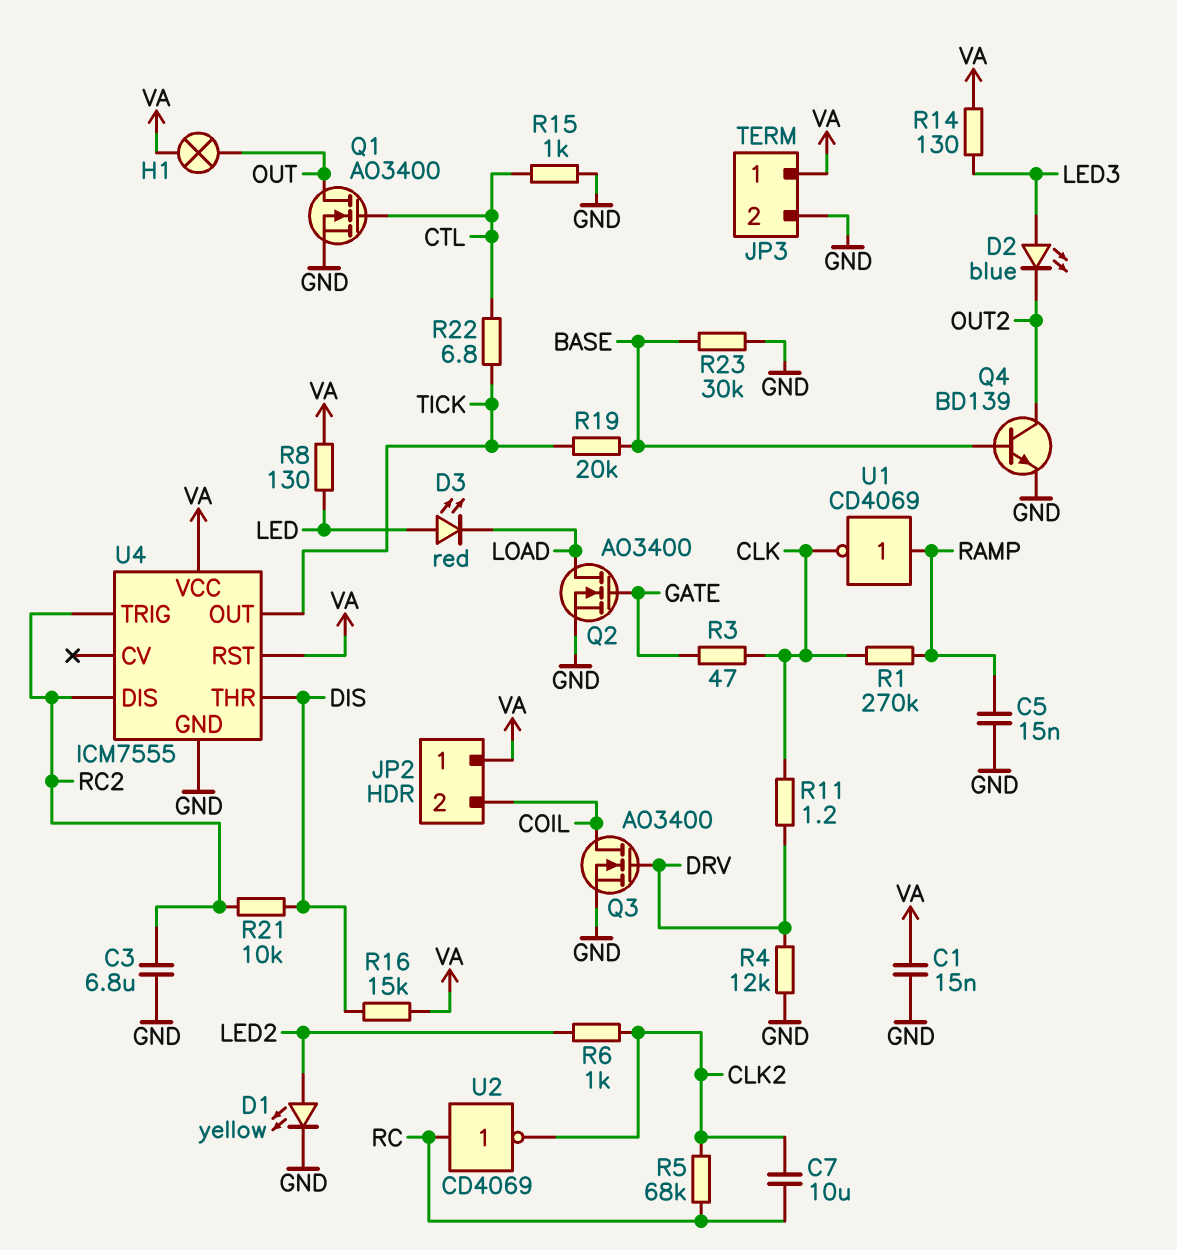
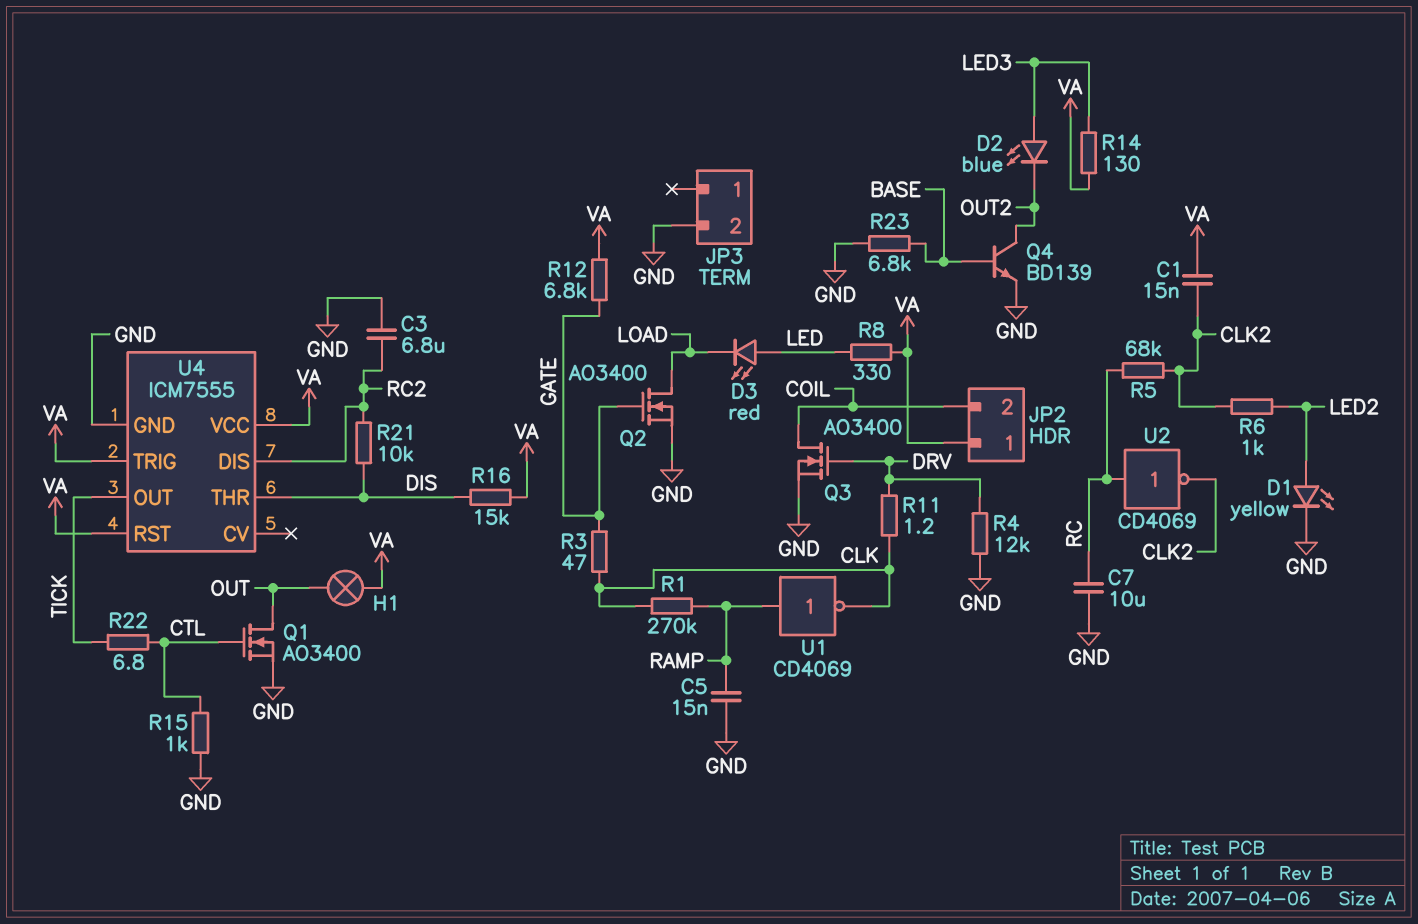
C1: 15nF (GND, VA) -> 15nF (CLK2, VA)
C7: 10uF (CLK2, RC) -> 10uF (GND, RC)
JP3 pin 1: VA -> none
R8: 130 (LED, VA) -> 330 (LED, VA)
R12: none -> 6.8k (GATE, VA)
R19: 20k (BASE, TICK) -> none
R23: 30k (BASE, GND) -> 6.8k (BASE, GND)
U4 pin TRIG: RC2 -> VA

